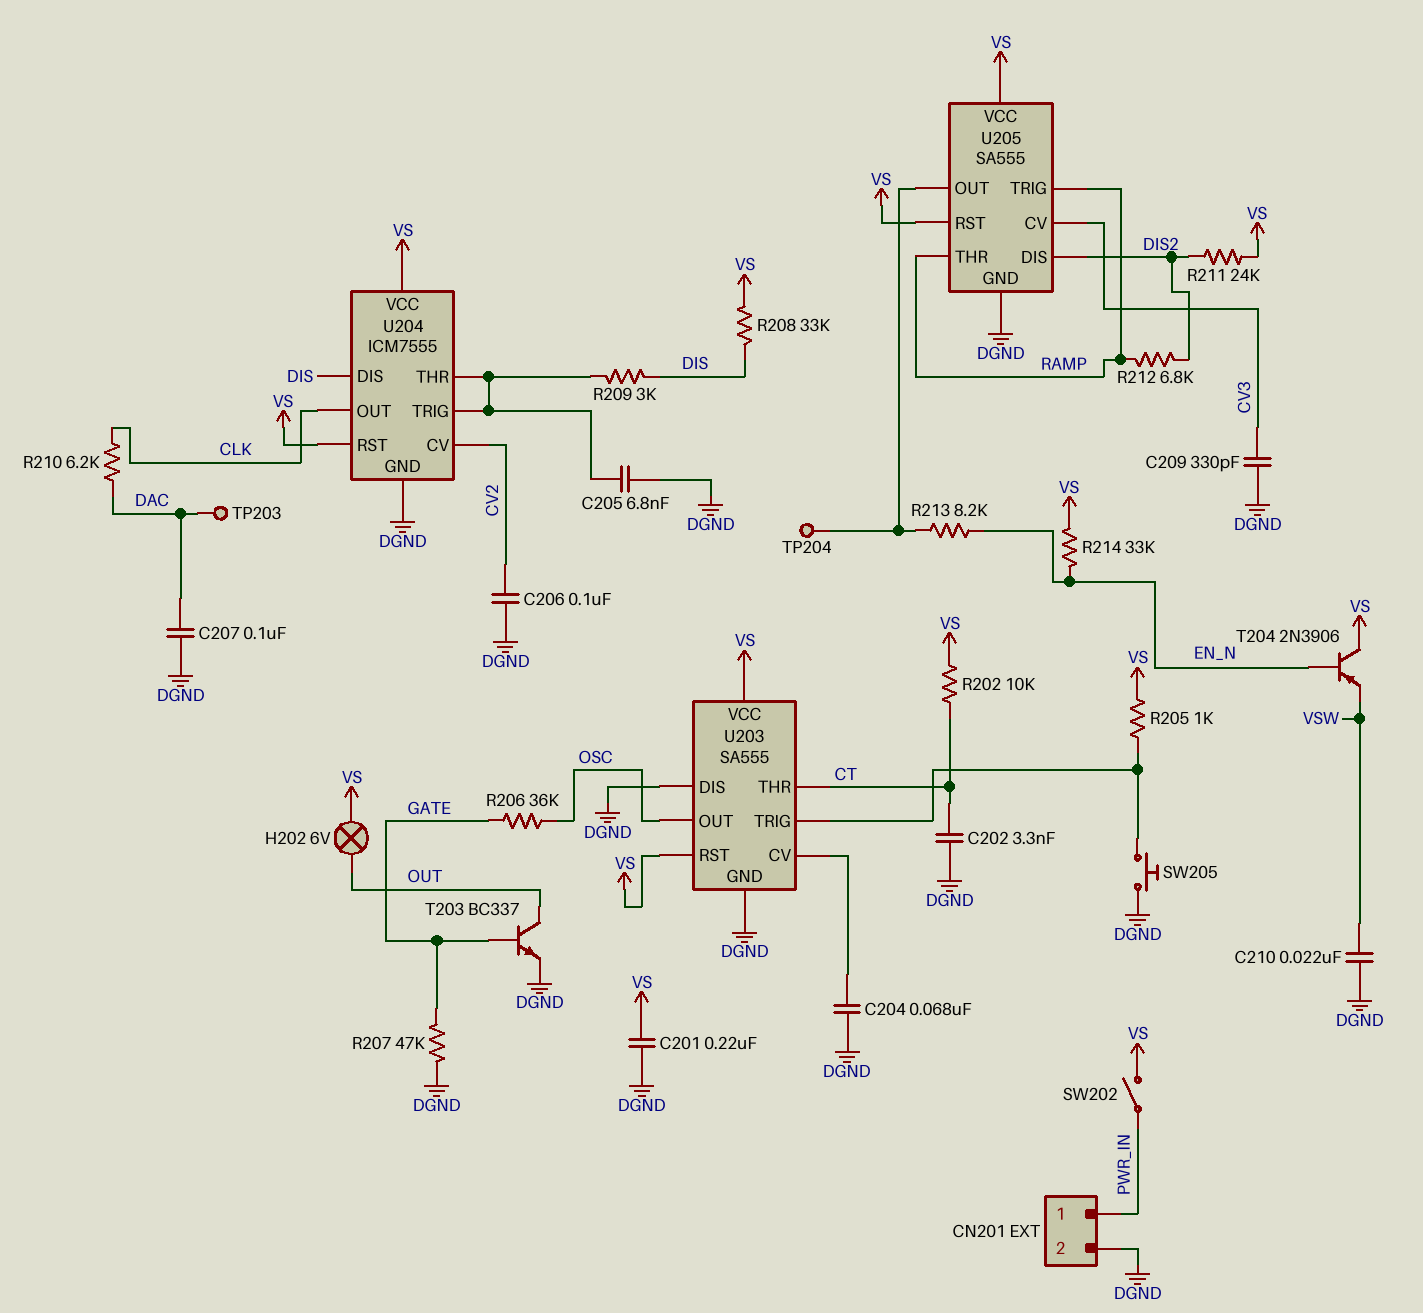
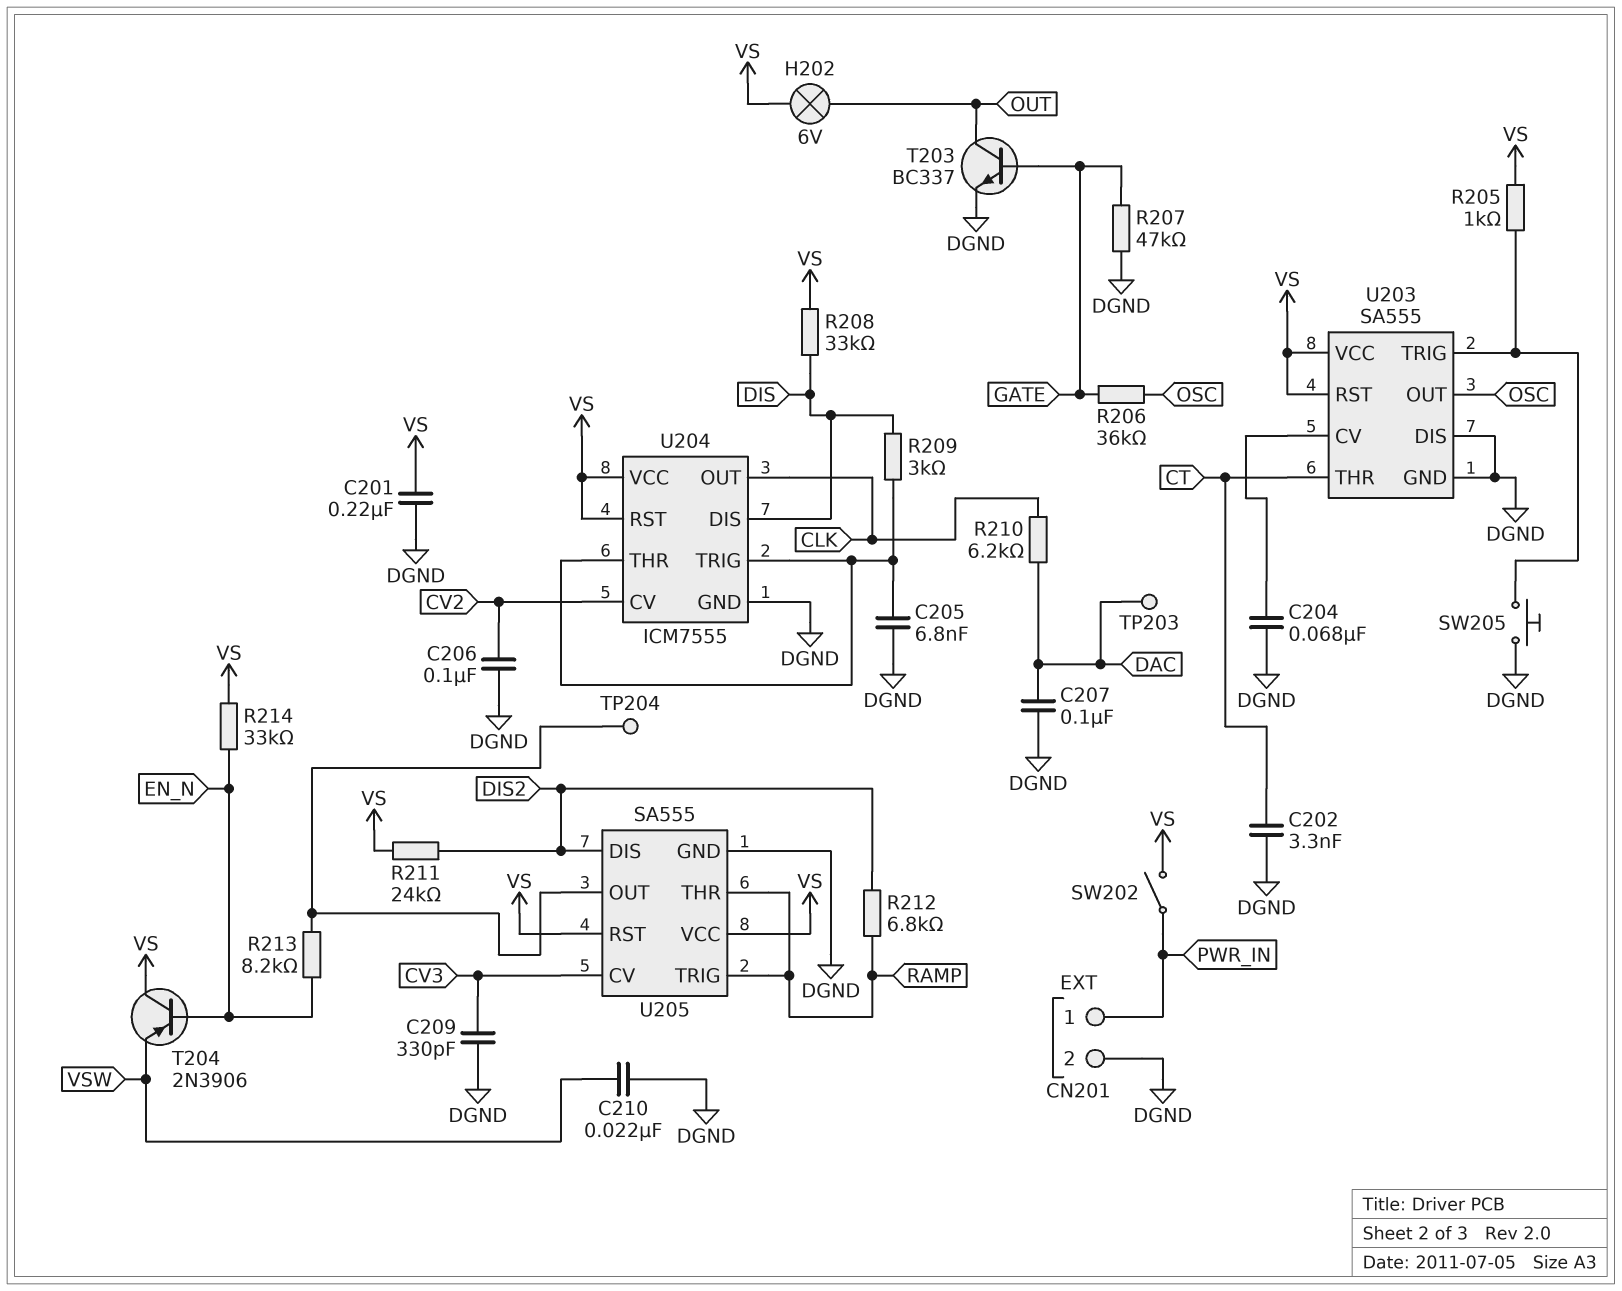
R202: 10k (CT, VS) -> none

